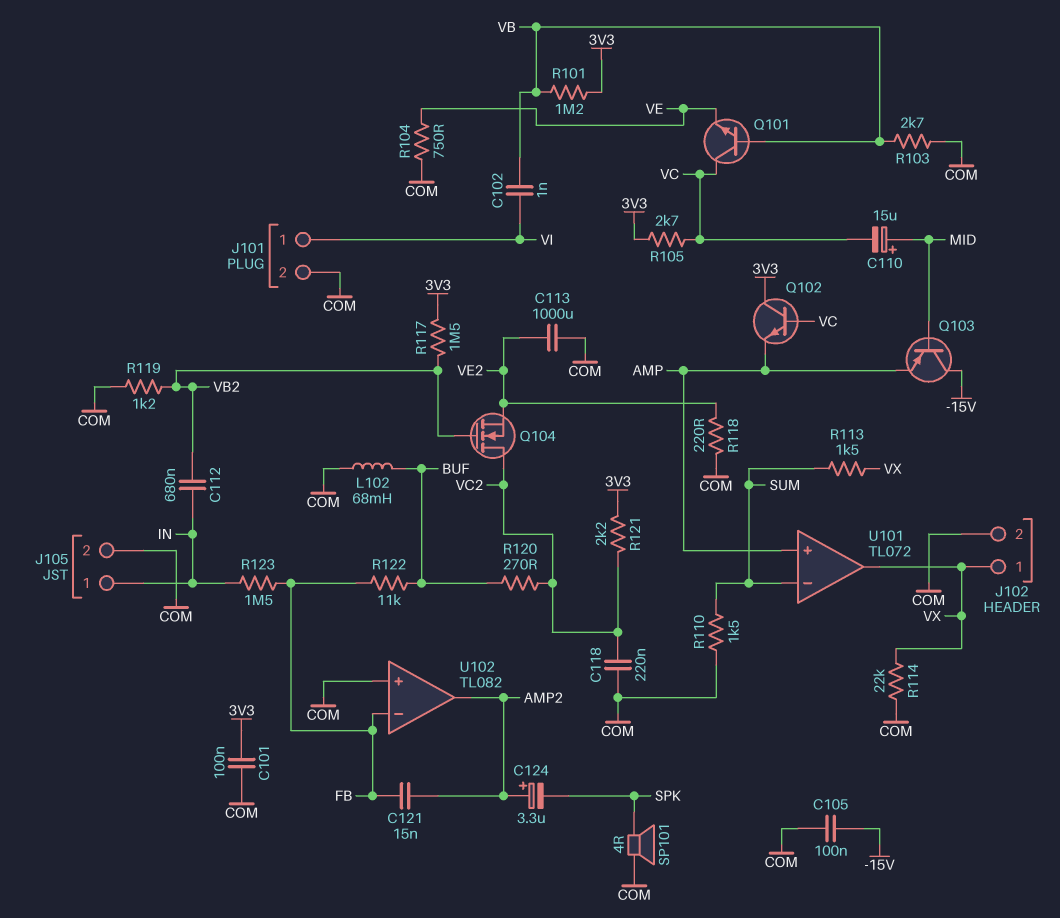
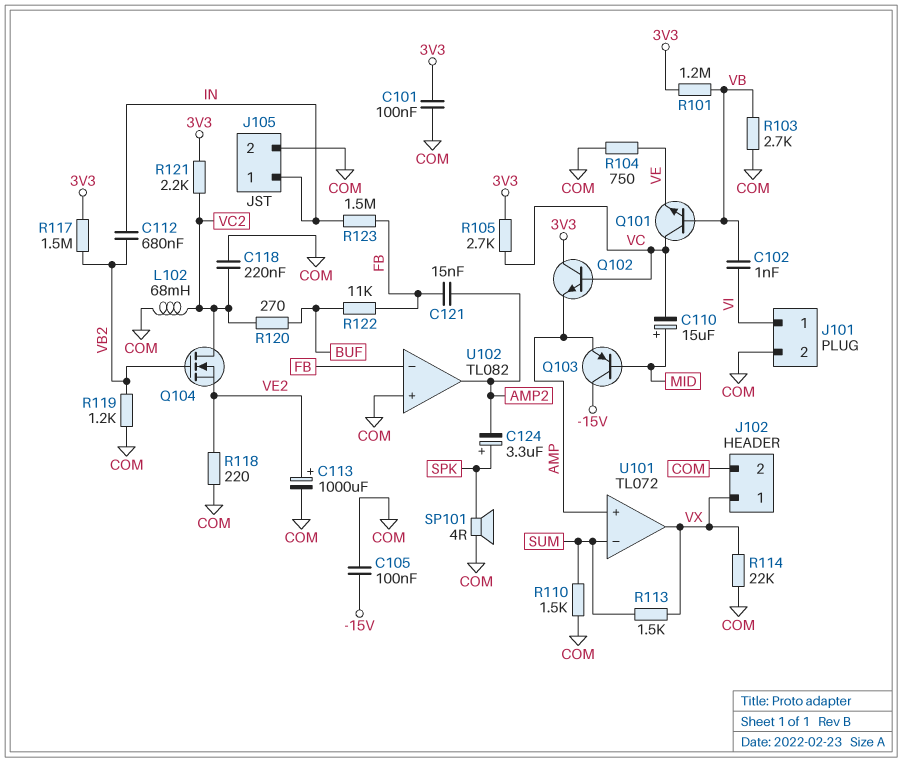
C113: 1000uF (COM, VE2) -> 1000uF (plus VE2, minus COM)
C124: 3.3uF (plus AMP2, minus SPK) -> 3.3uF (plus SPK, minus AMP2)
L102: 68mH (BUF, COM) -> 68mH (COM, VC2)

